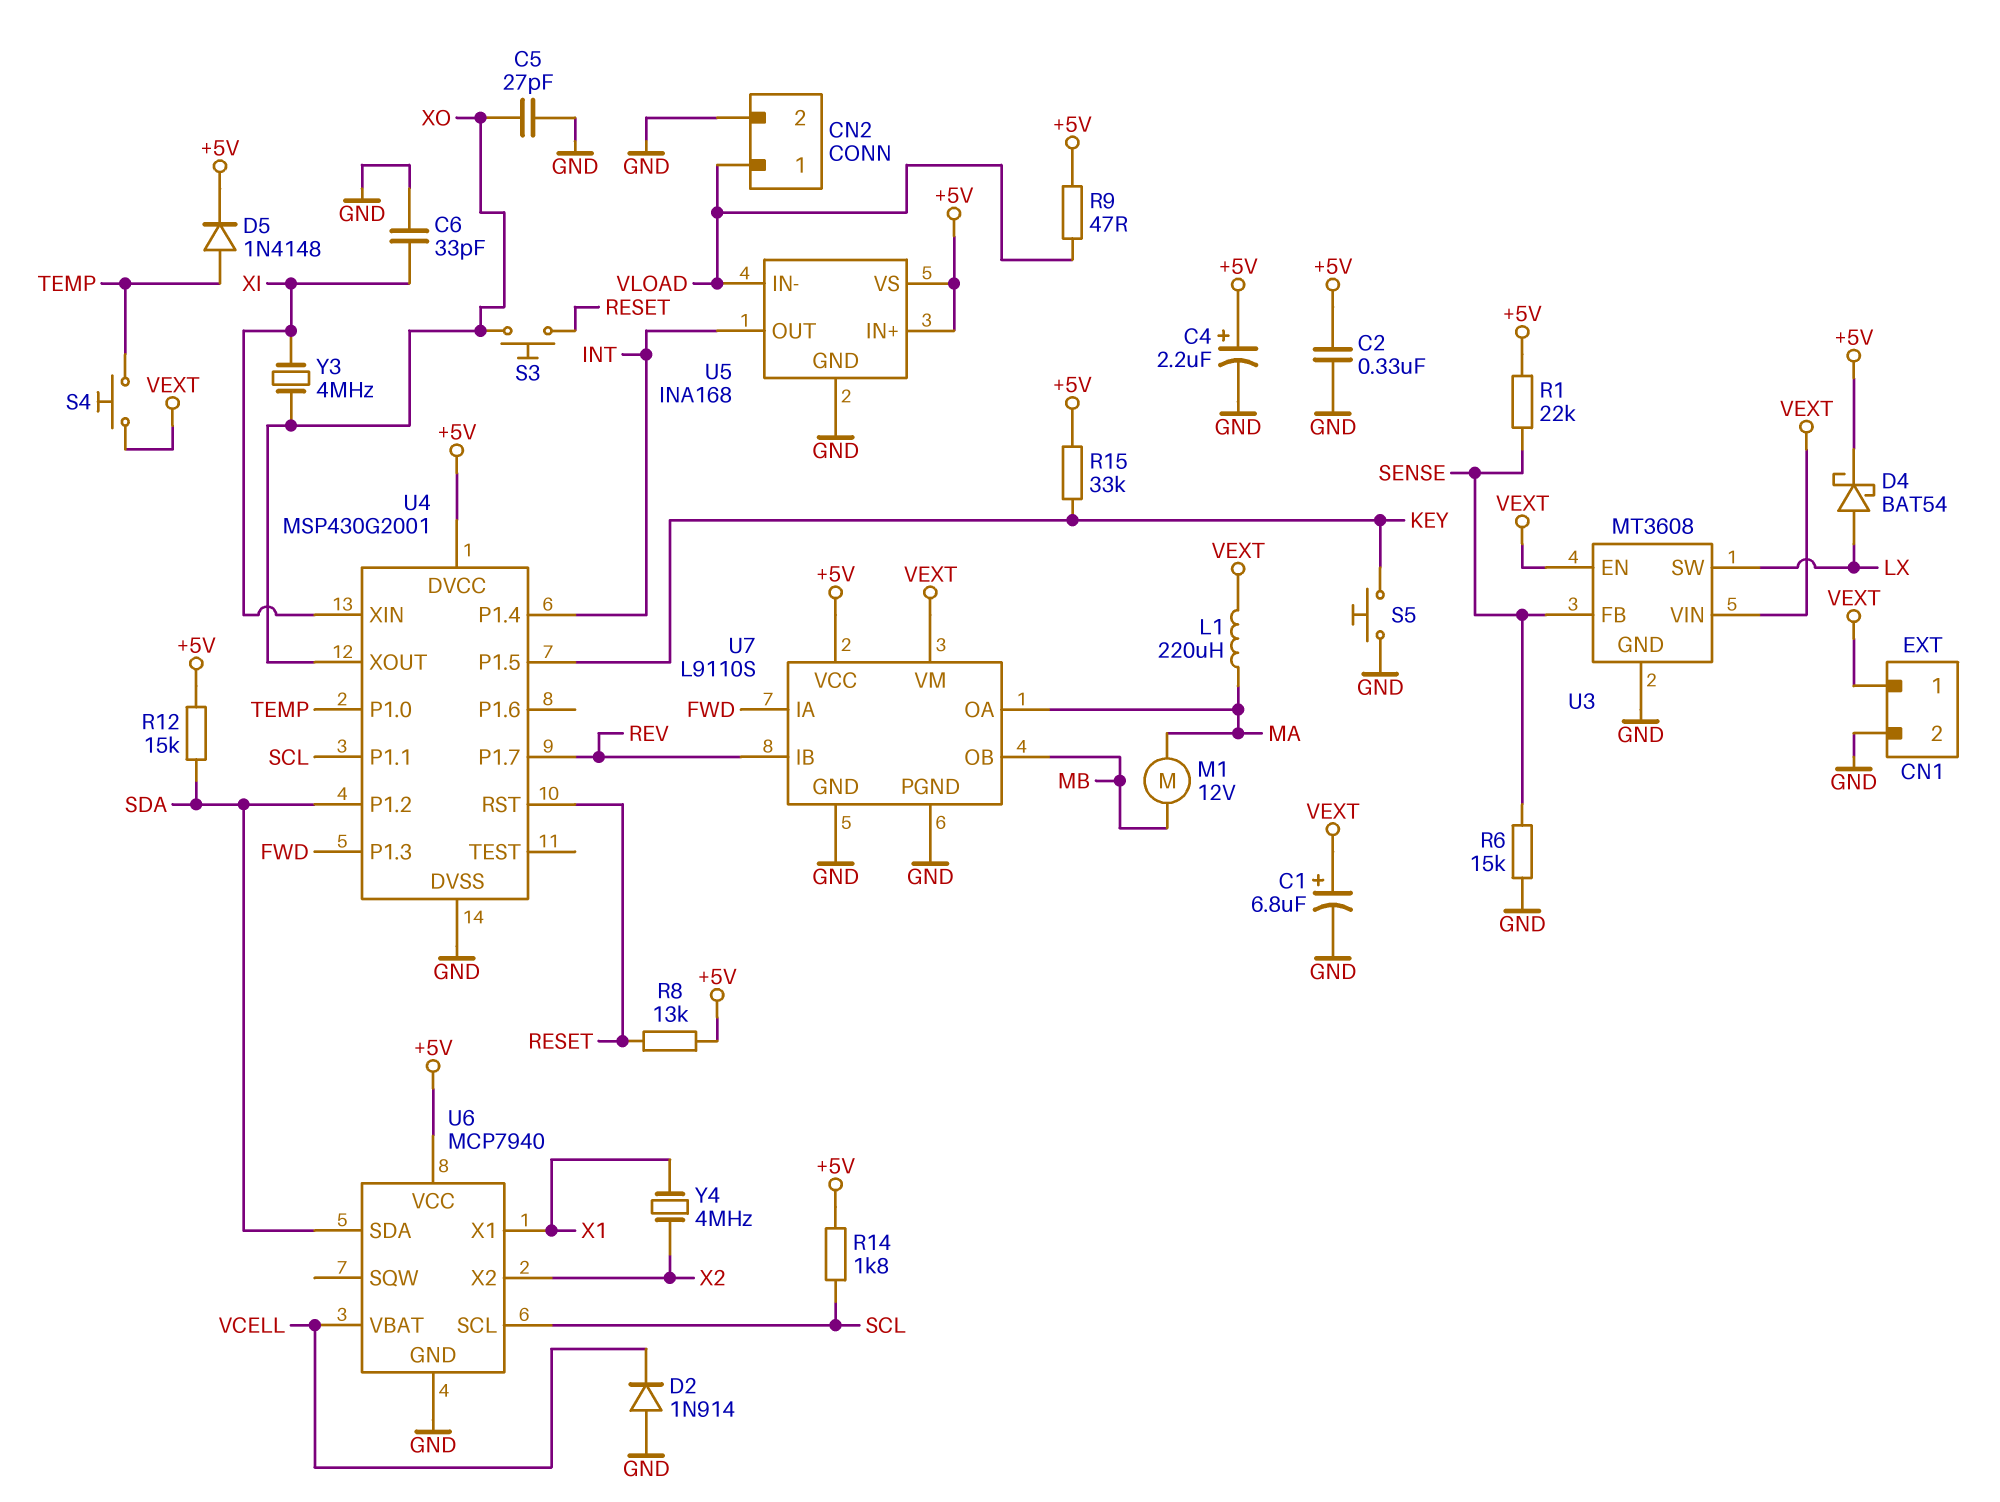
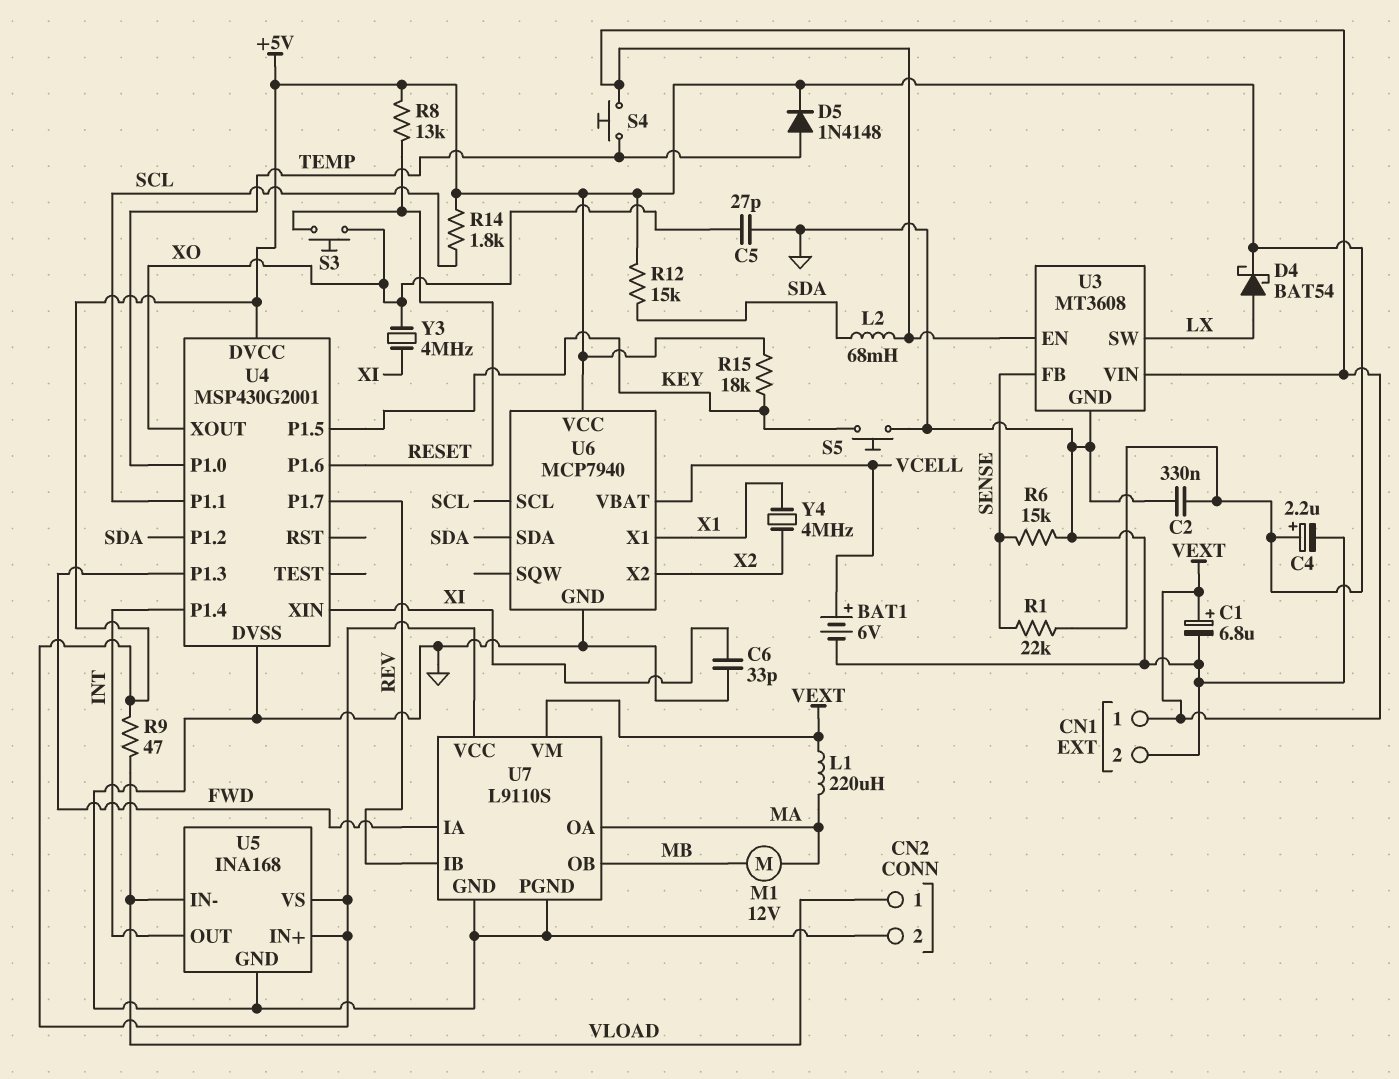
BAT1: none -> 6V (plus VCELL, minus GND)
D2: diode 1N914 (A GND, K VCELL) -> none
L2: none -> 68mH (SDA, VEXT)
R15: 33k (+5V, KEY) -> 18k (+5V, KEY)
U4 pin P1.6: none -> RESET
U4 pin RST: RESET -> none

